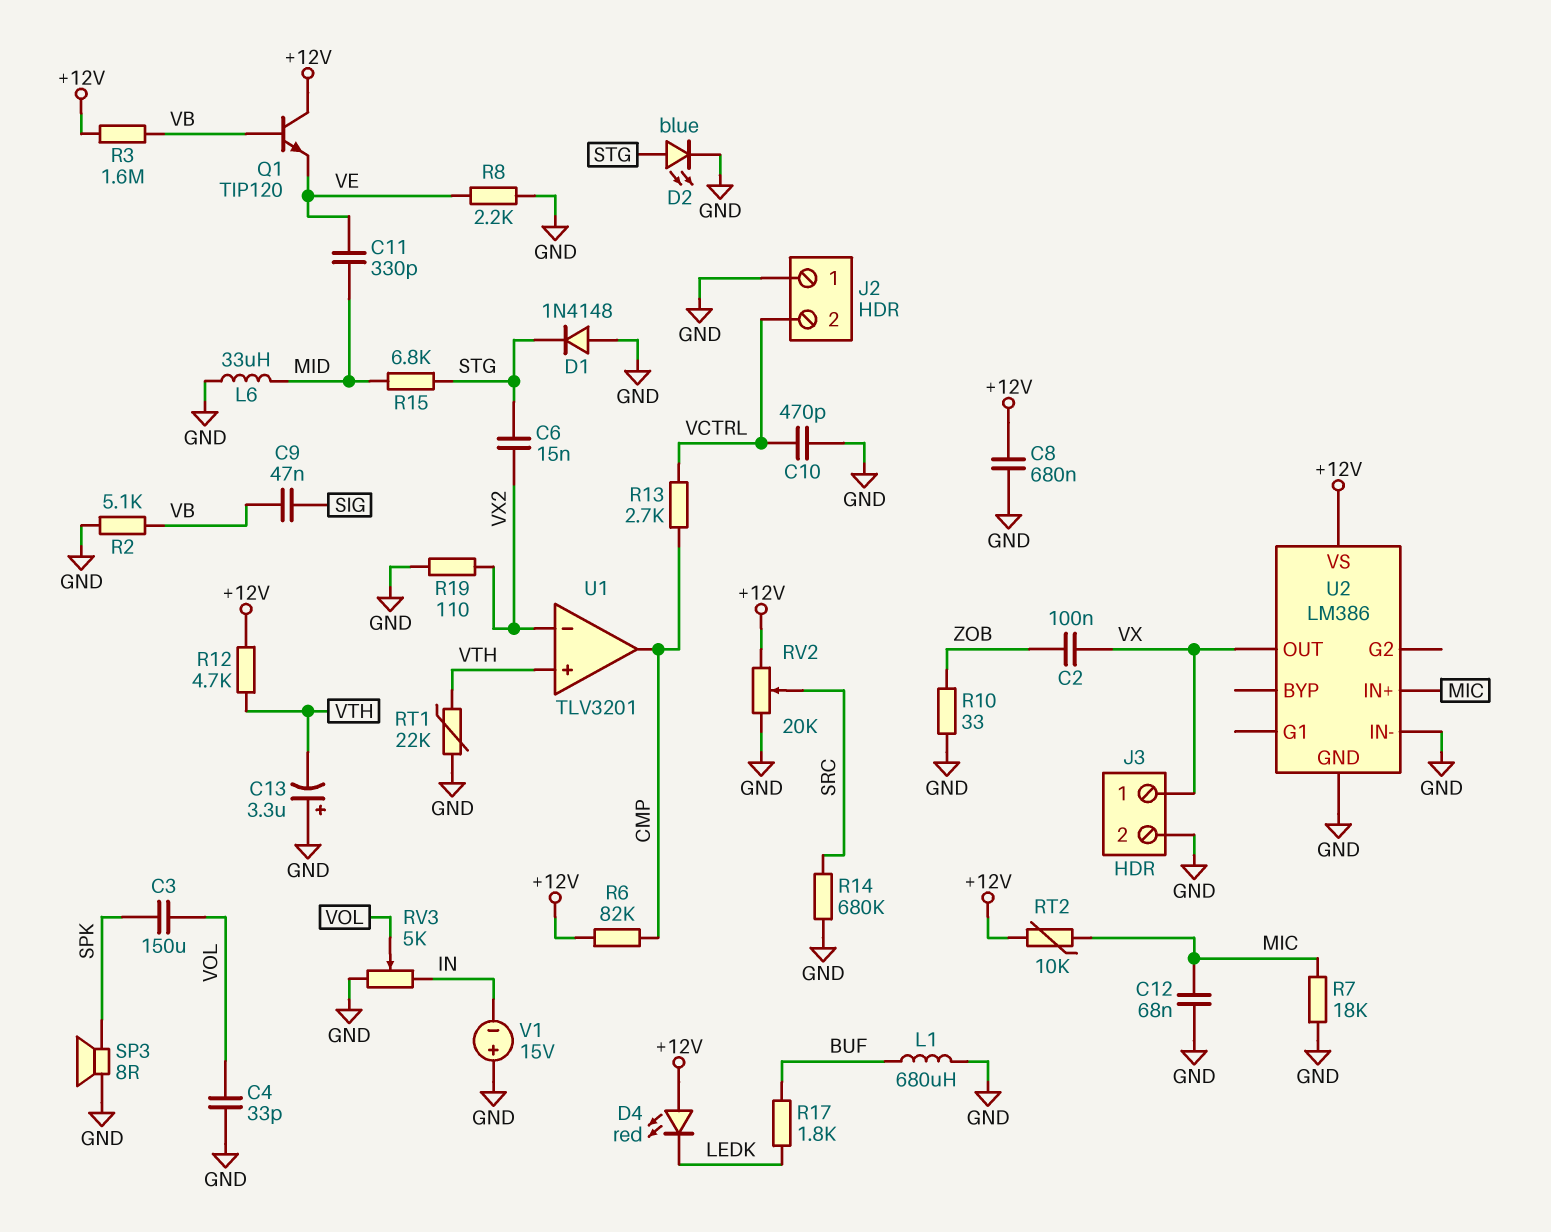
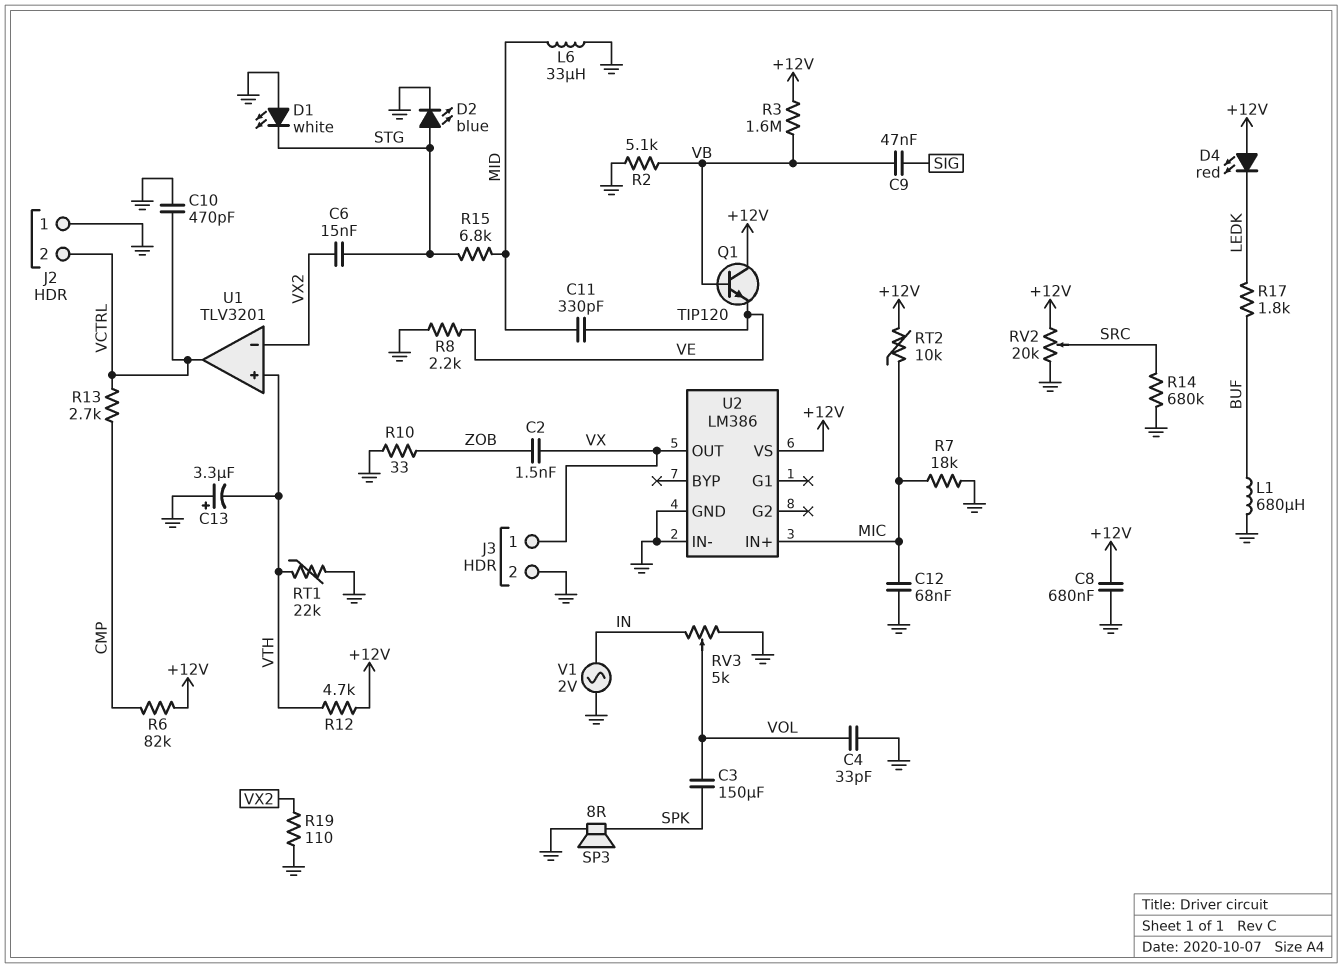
C2: 100nF (VX, ZOB) -> 1.5nF (VX, ZOB)
D1: diode 1N4148 (A GND, K STG) -> LED white (A GND, K STG)
U1 pin out: CMP -> VCTRL
V1: 15V (plus GND, minus IN) -> AC 2V (GND, IN)

